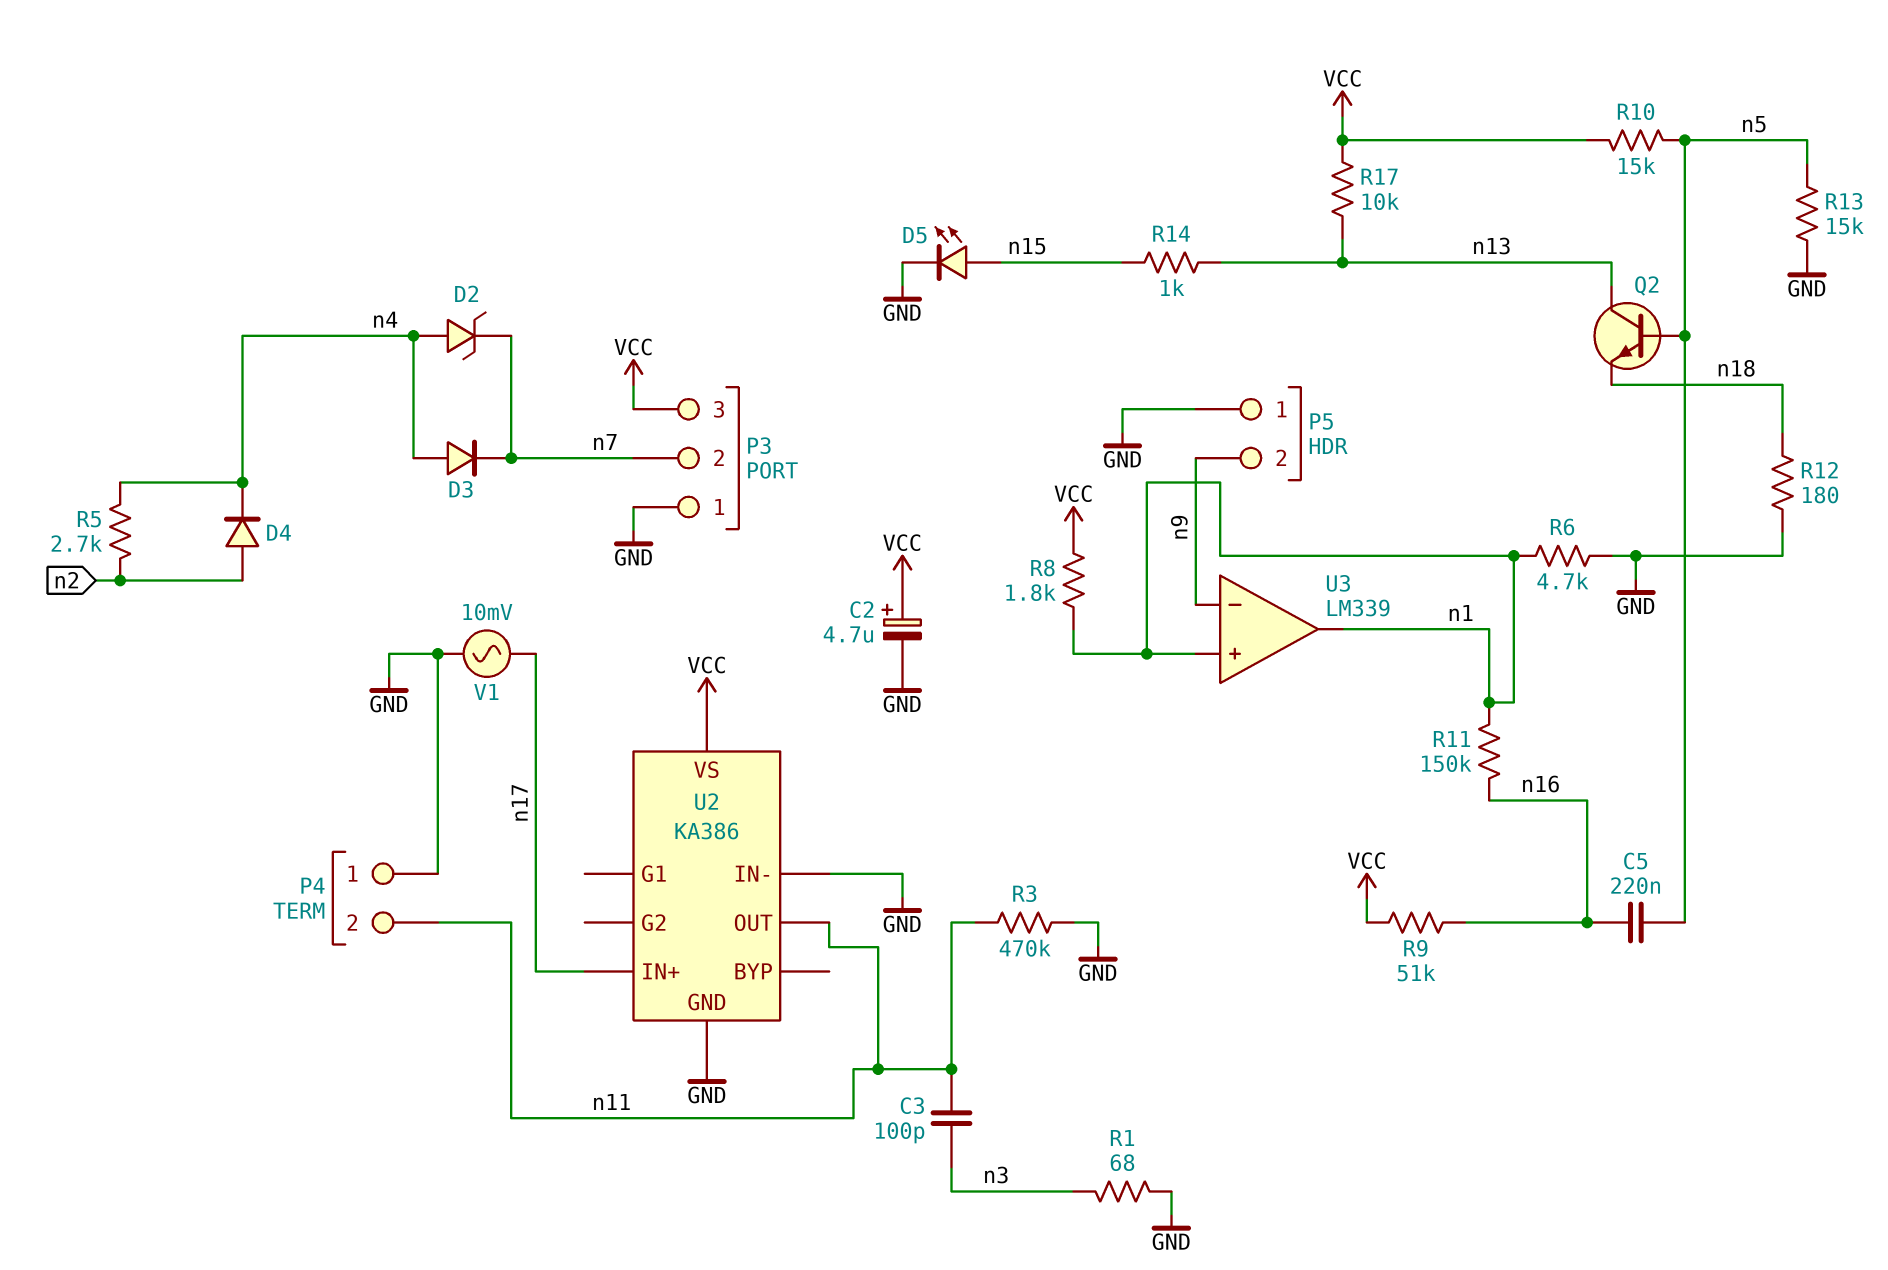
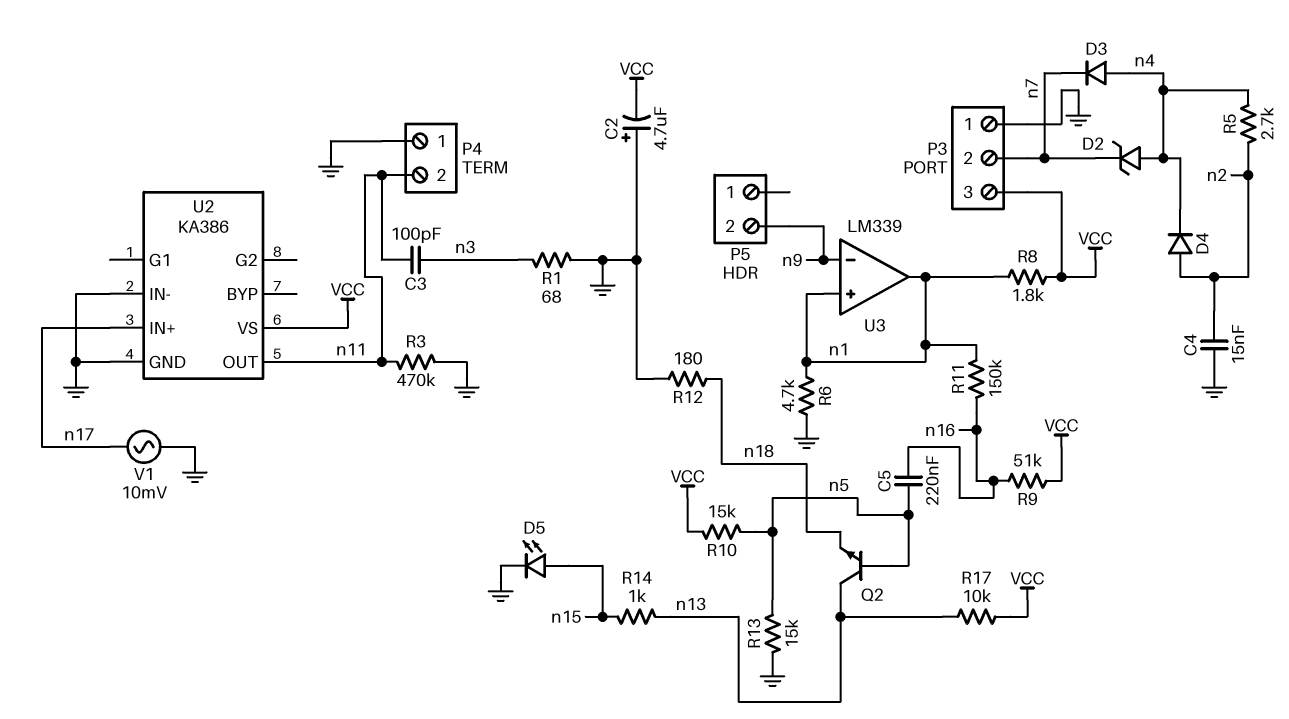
C2: 4.7uF (plus VCC, minus GND) -> 4.7uF (plus GND, minus VCC)
C4: none -> 15nF (GND, n2)
P5 pin 1: GND -> none

